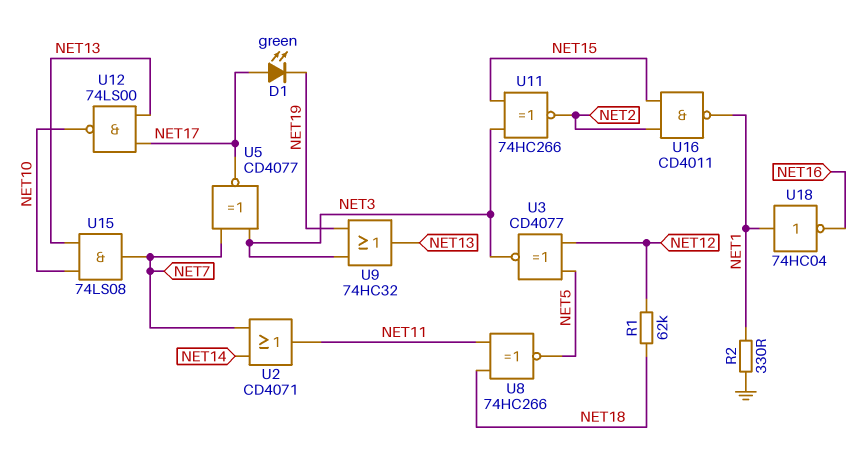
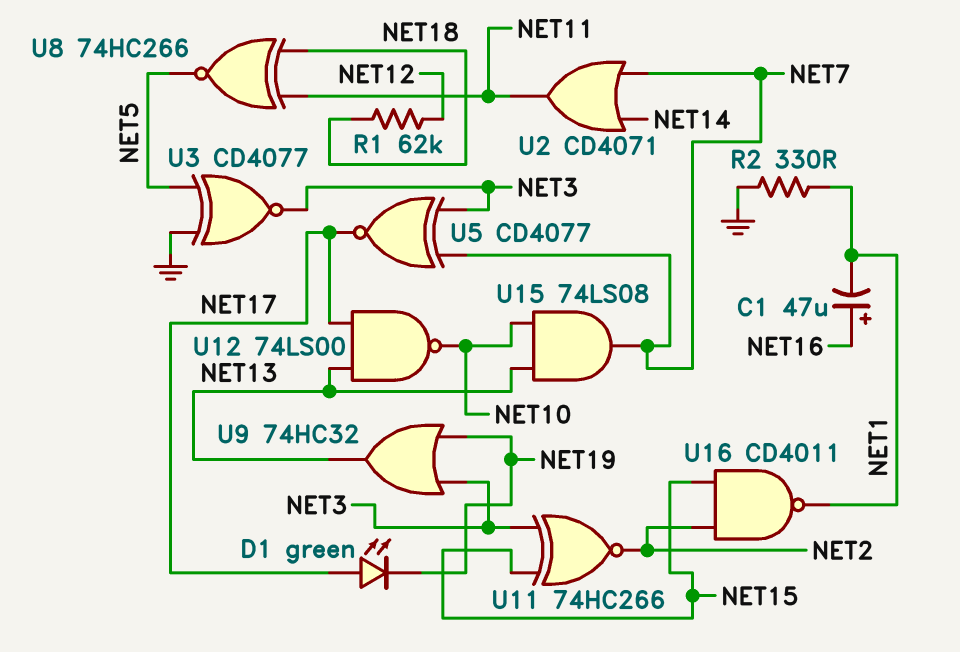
C1: none -> 47uF (plus NET16, minus NET1)
U3: XNOR CD4077 (in NET5, in NET12, out NET3) -> XNOR CD4077 (in GND, in NET5, out NET3)
U18: NOT 74HC04 (in NET1, out NET16) -> none

